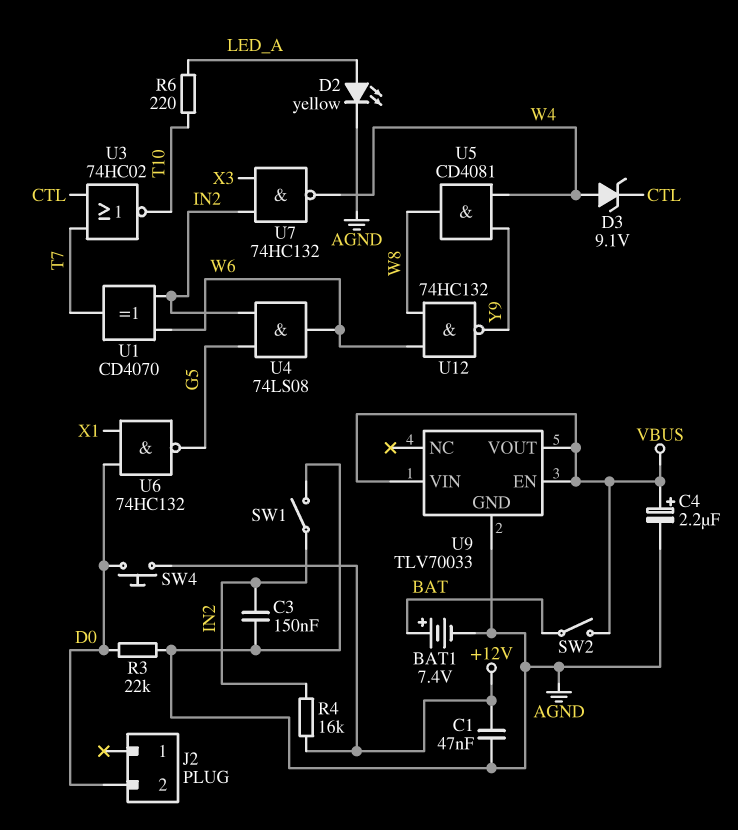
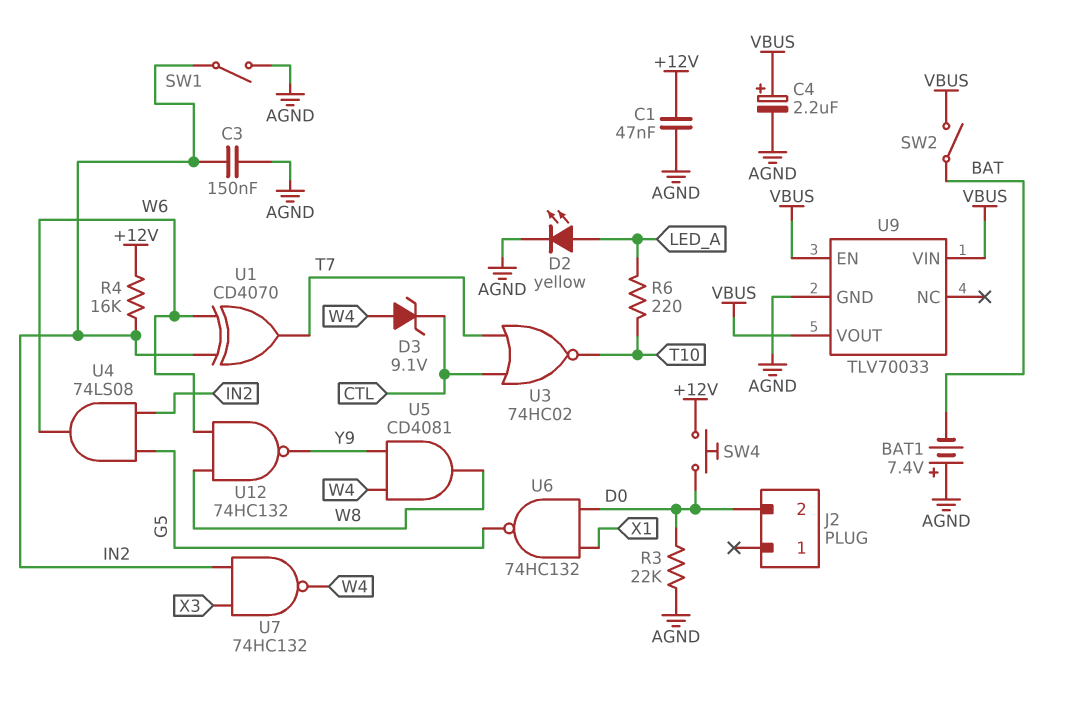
BAT1: 7.4V (plus BAT, minus AGND) -> 7.4V (plus AGND, minus BAT)

